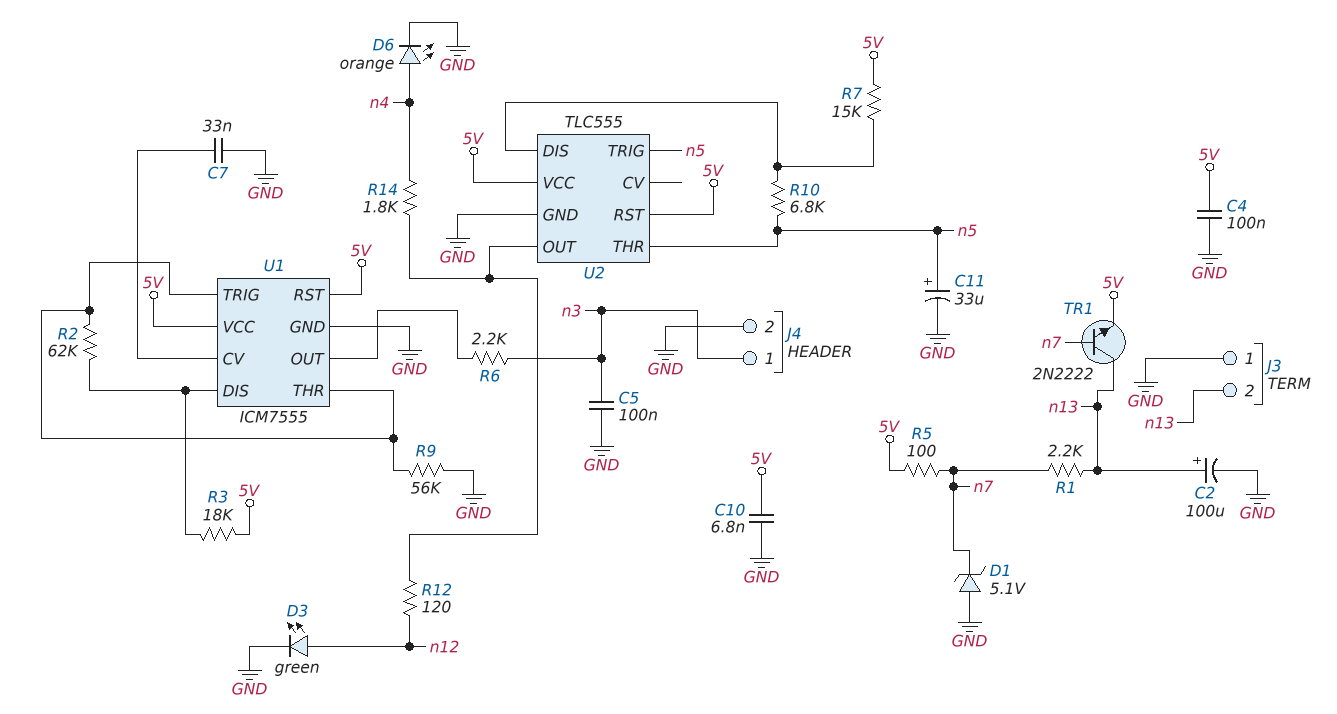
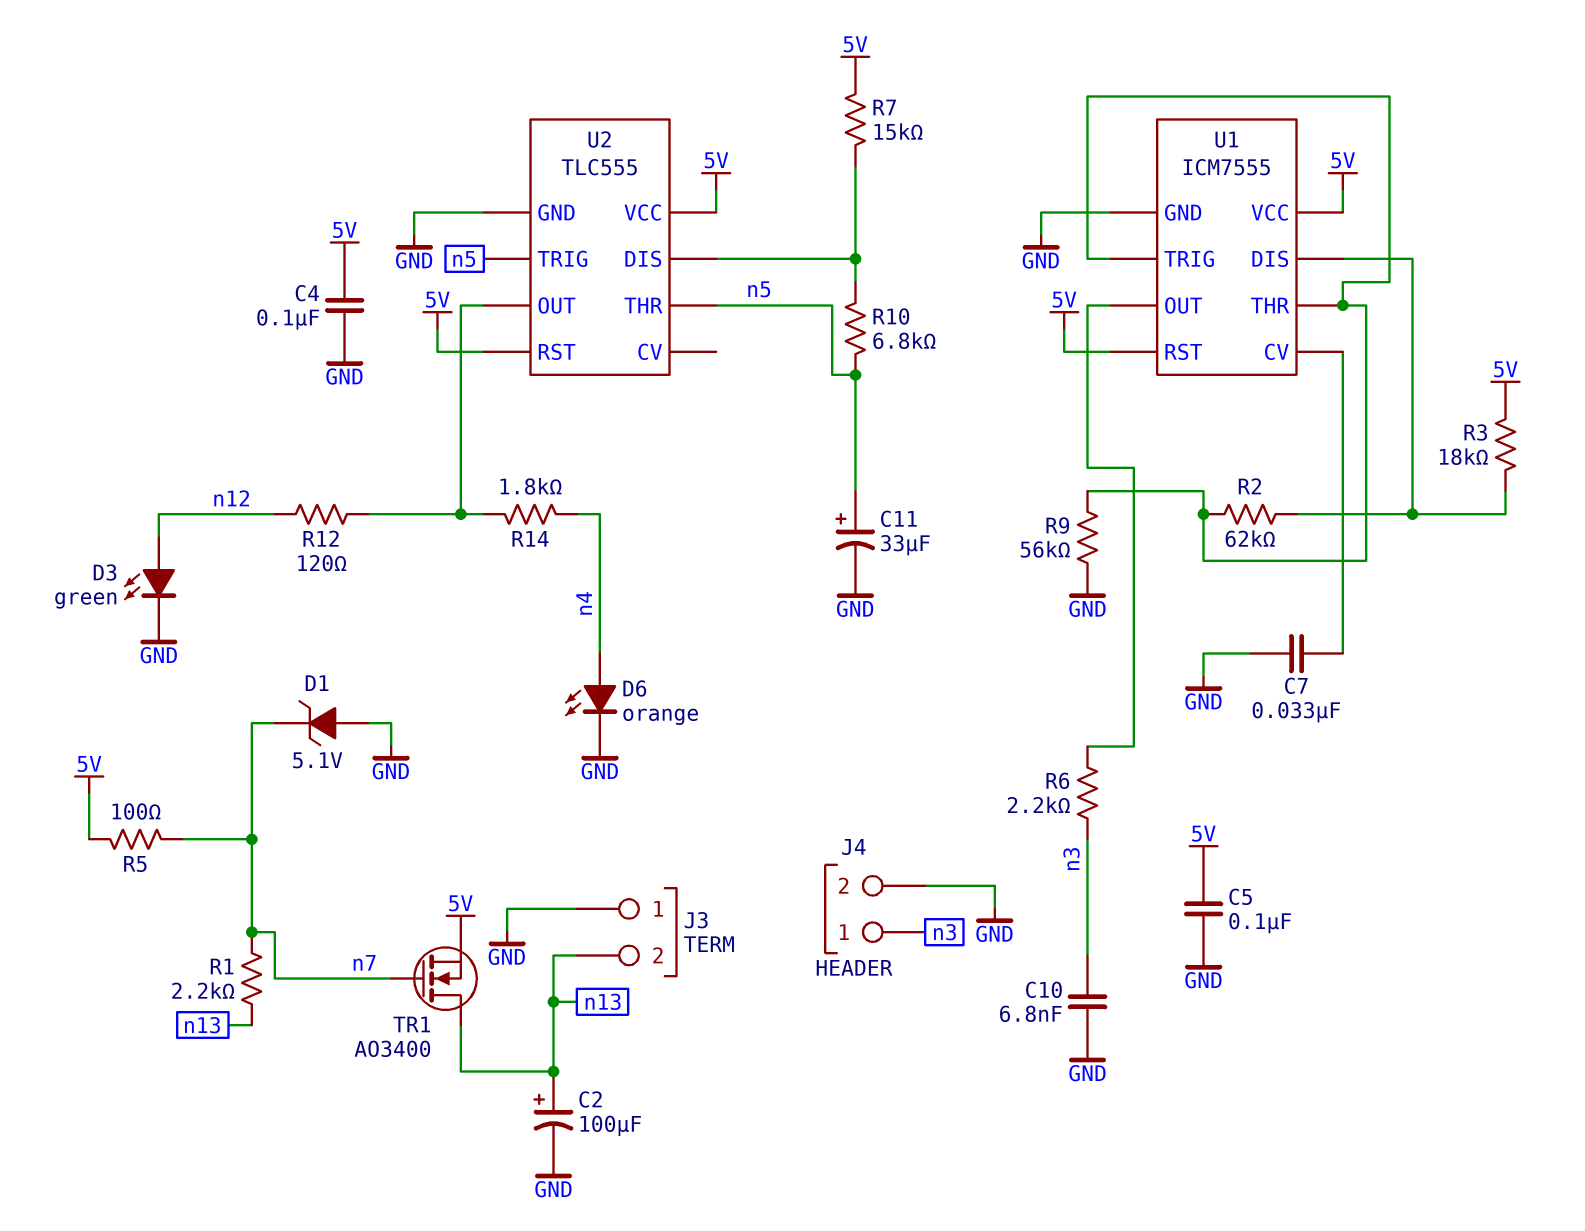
C5: 100nF (GND, n3) -> 100nF (5V, GND)
C10: 6.8nF (5V, GND) -> 6.8nF (GND, n3)
TR1: NPN 2N2222 (B n7, C n13, E 5V) -> NMOS AO3400 (G n7, D n13, S 5V)

